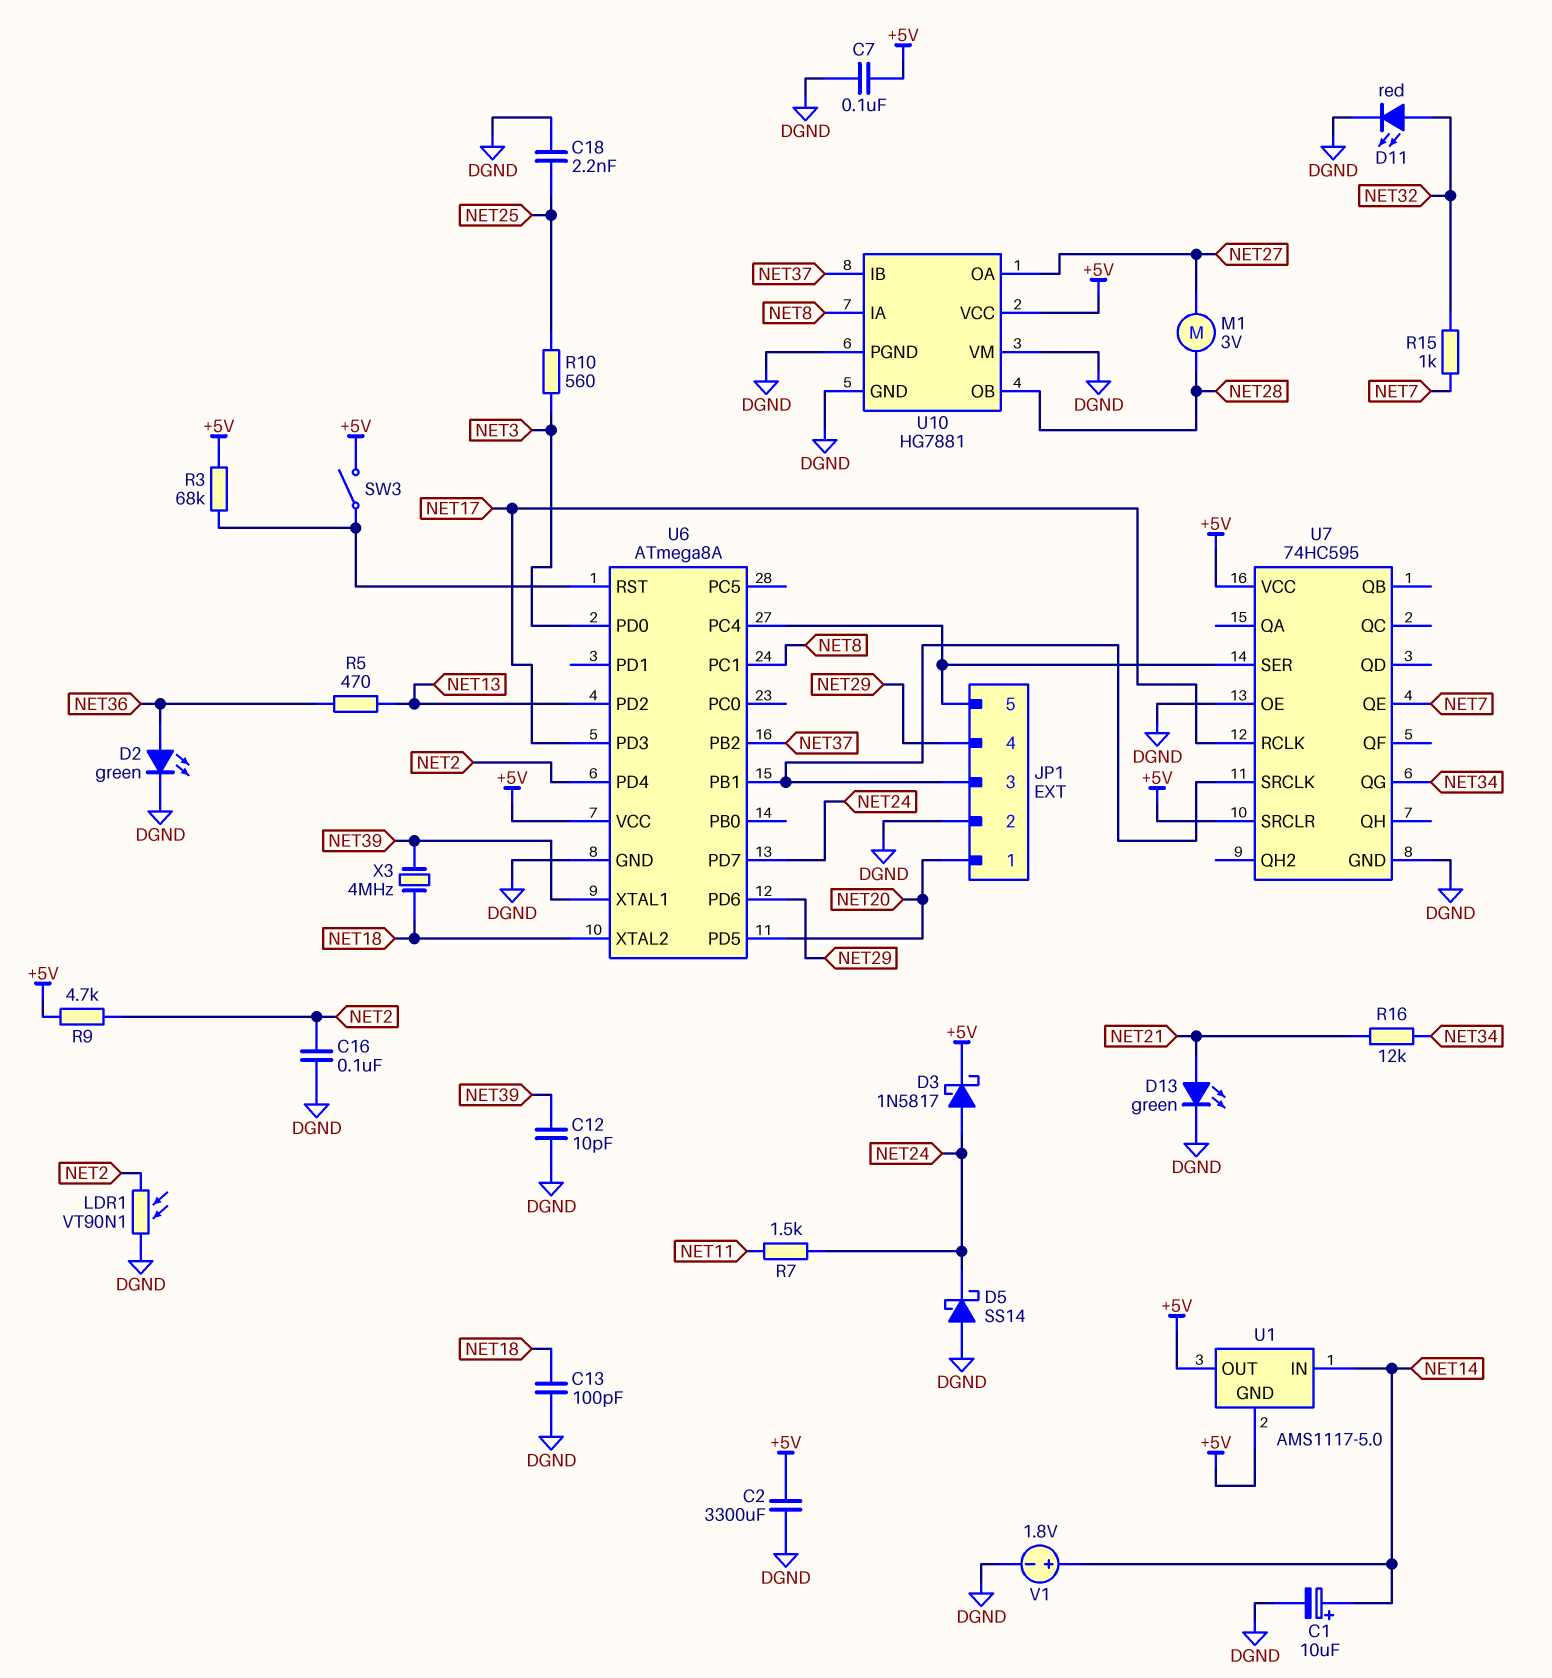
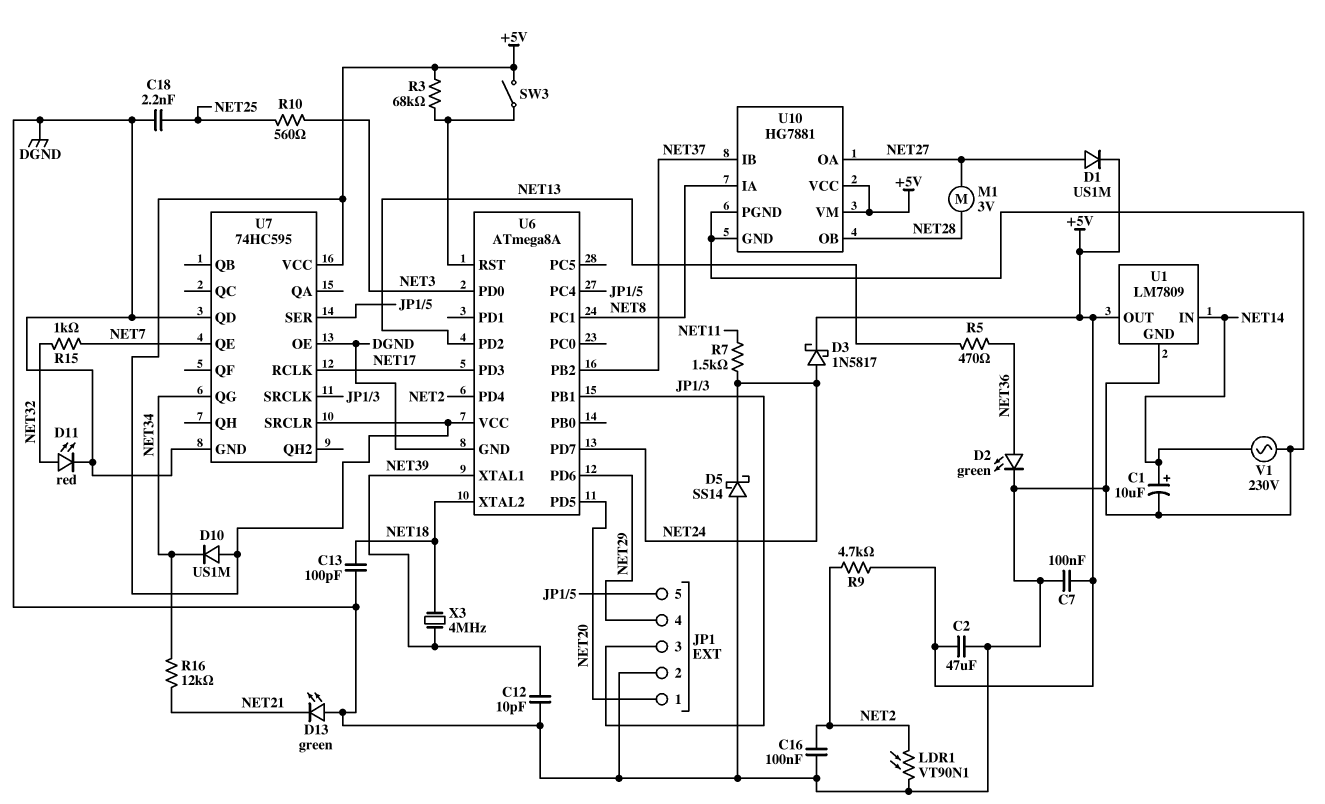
C2: 3300uF (+5V, DGND) -> 47uF (+5V, DGND)
D1: none -> diode US1M (A NET27, K +5V)
D10: none -> diode US1M (A +5V, K NET34)
D13: LED green (A NET21, K DGND) -> LED green (A DGND, K NET21)
U1: AMS1117-5.0 -> LM7809
U1 pin GND: +5V -> DGND
U7 pin QD: none -> DGND
U10 pin VM: DGND -> +5V
V1: 1.8V (plus NET14, minus DGND) -> AC 230V (DGND, NET14)

